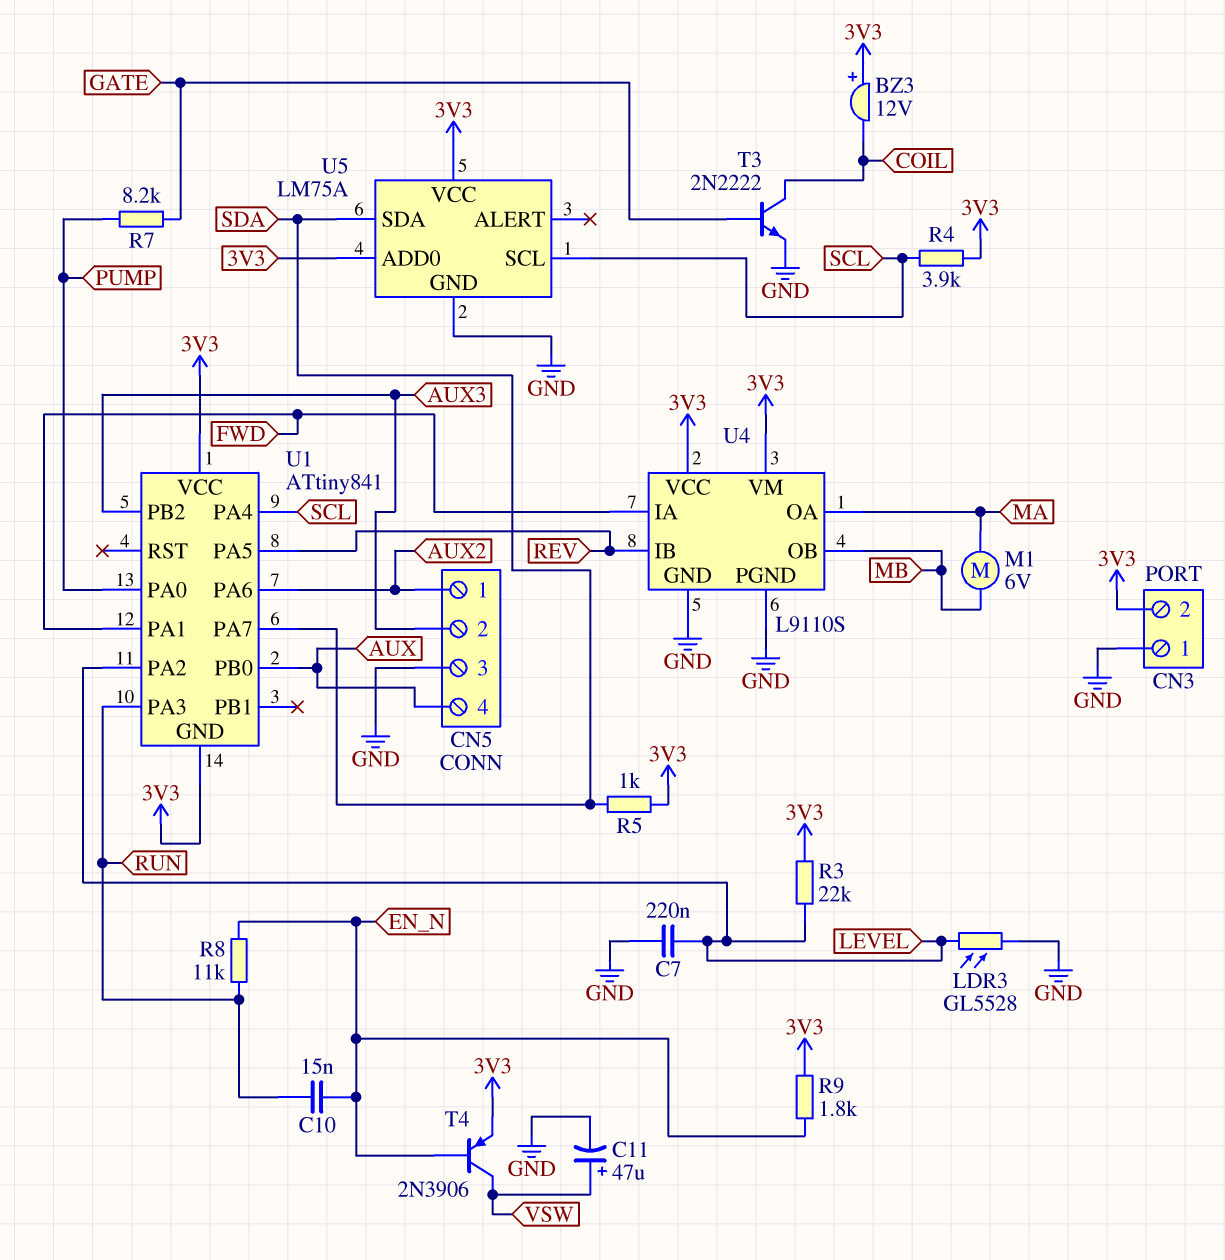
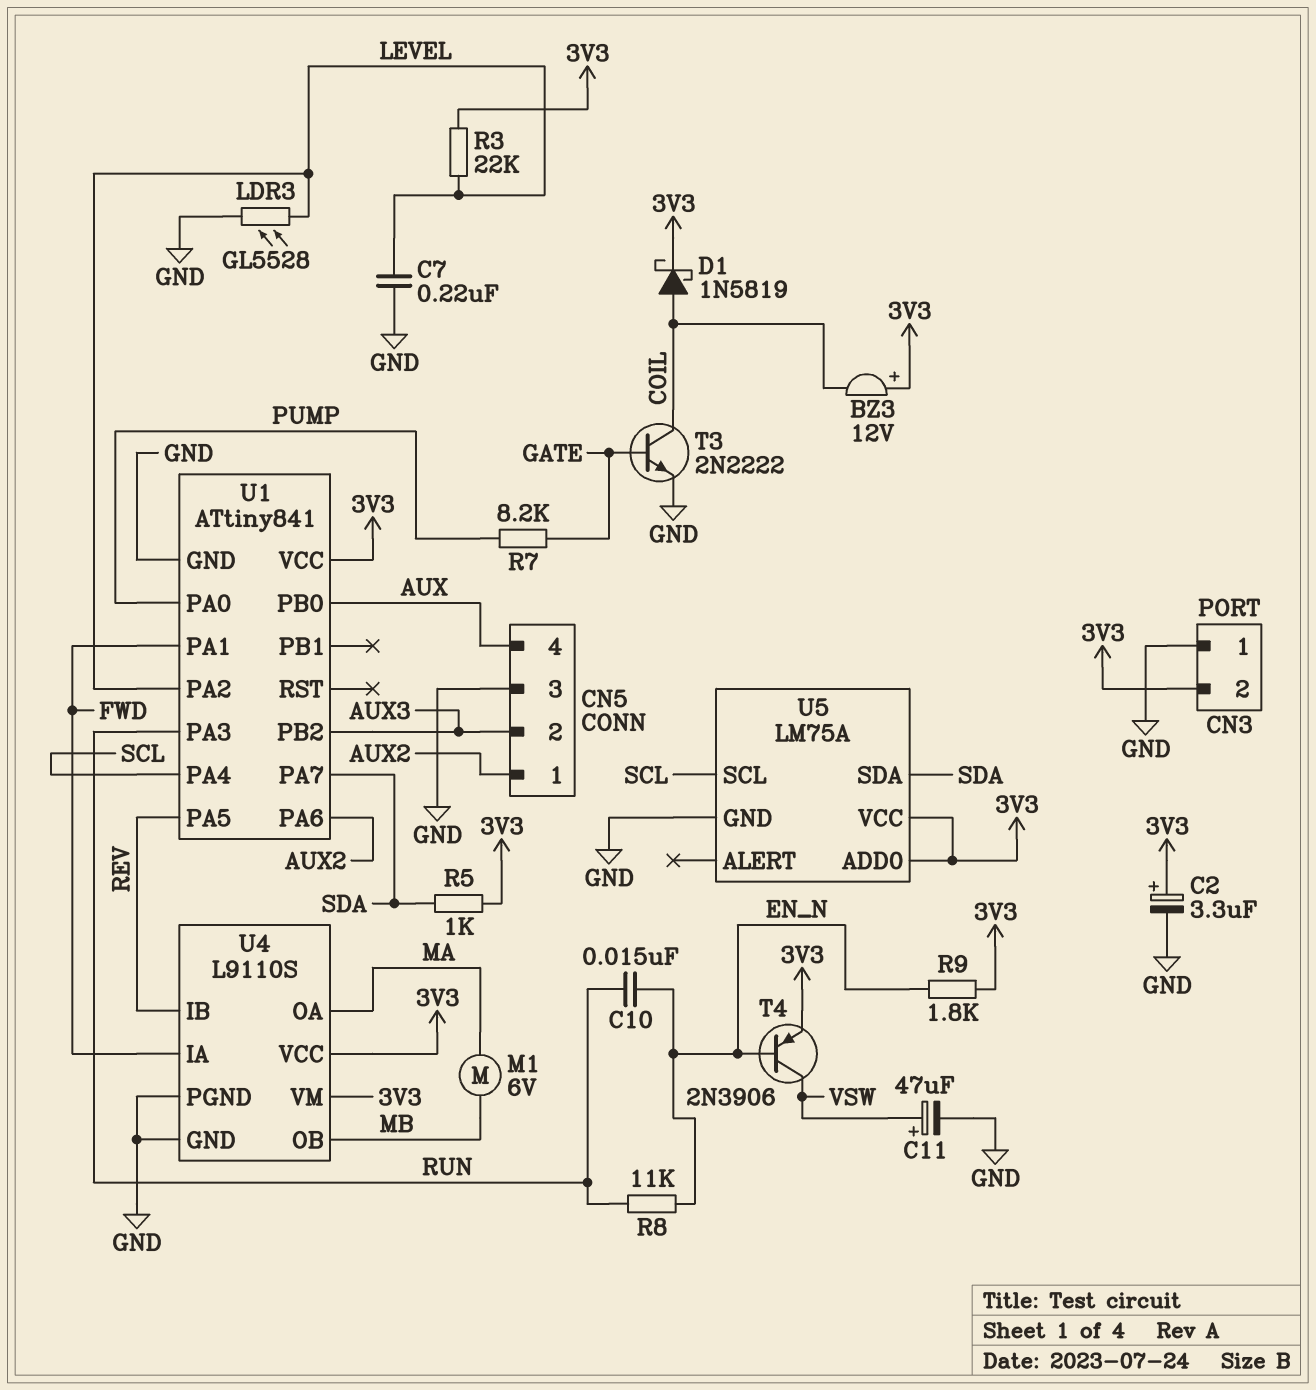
C2: none -> 3.3uF (plus 3V3, minus GND)
D1: none -> schottky 1N5819 (A COIL, K 3V3)
R4: 3.9k (3V3, SCL) -> none
U1 pin GND: 3V3 -> GND

